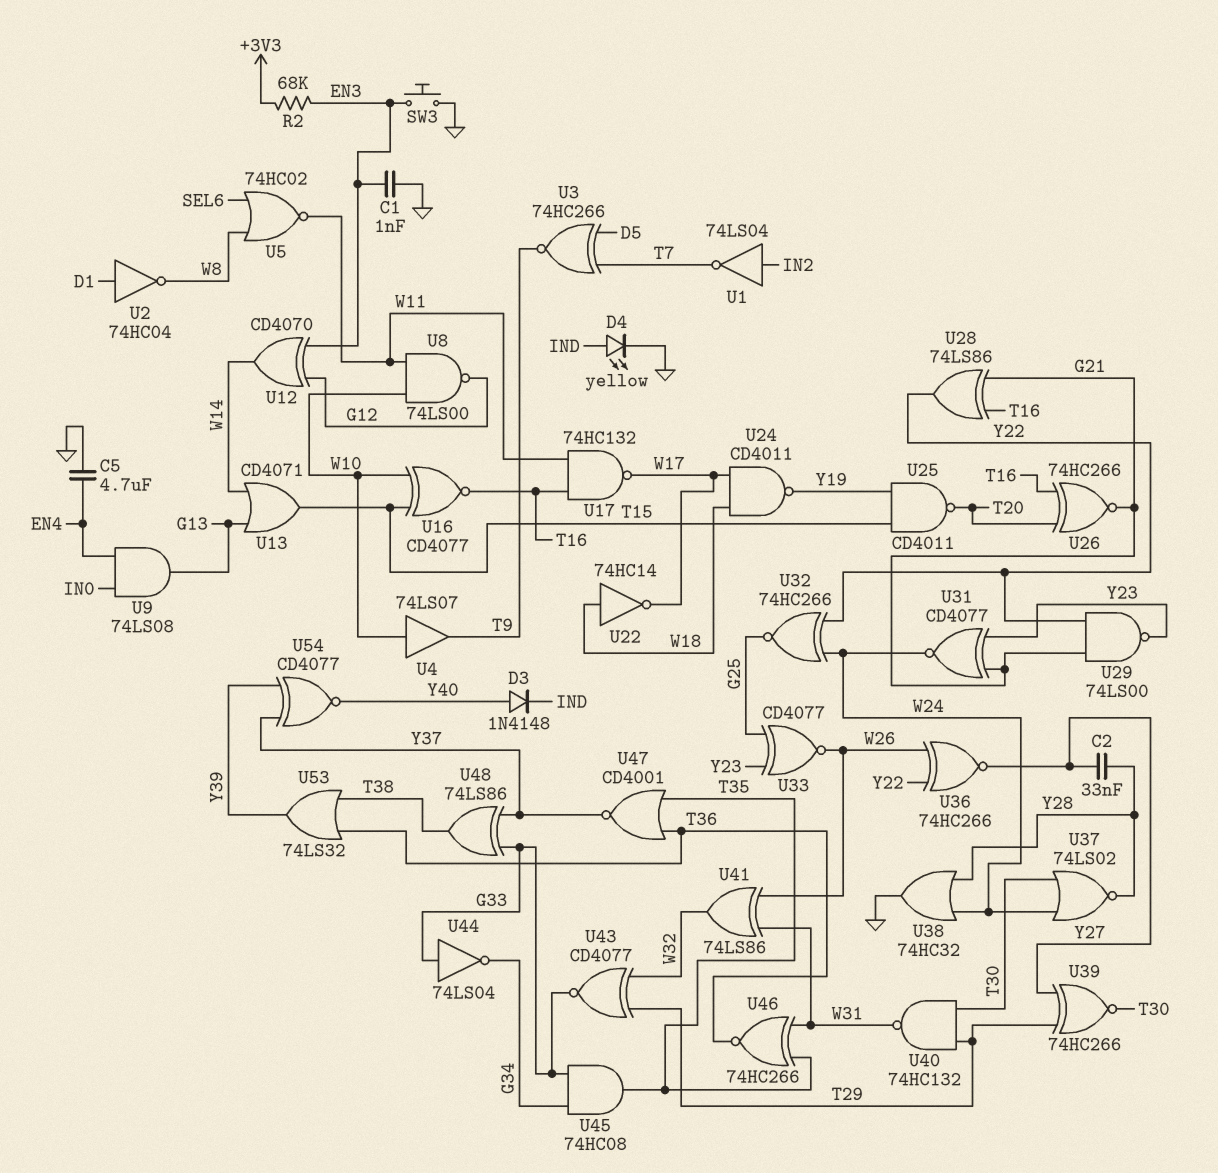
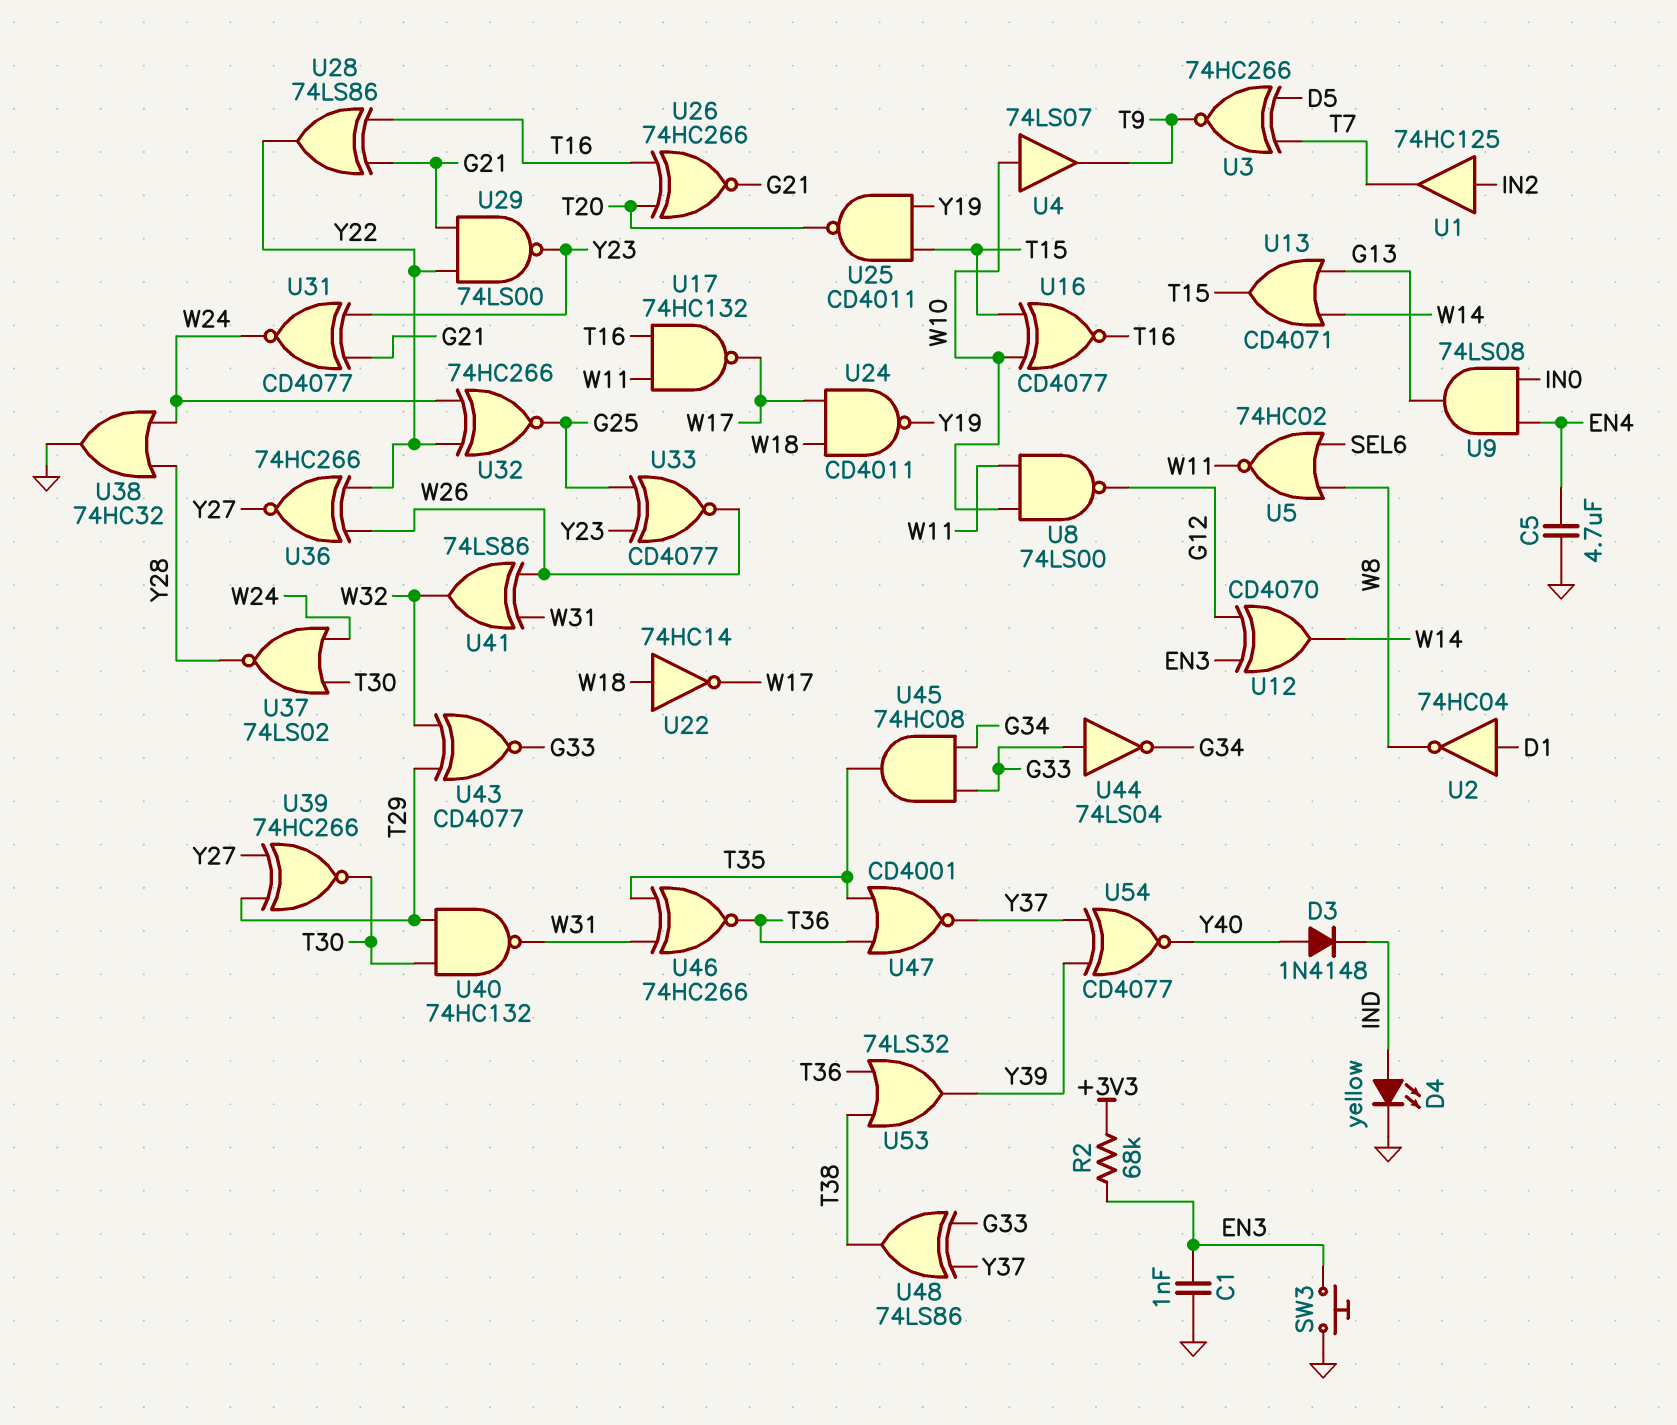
C2: 33nF (Y27, Y28) -> none
U1: NOT 74LS04 (in IN2, out T7) -> buffer 74HC125 (in IN2, out T7)

